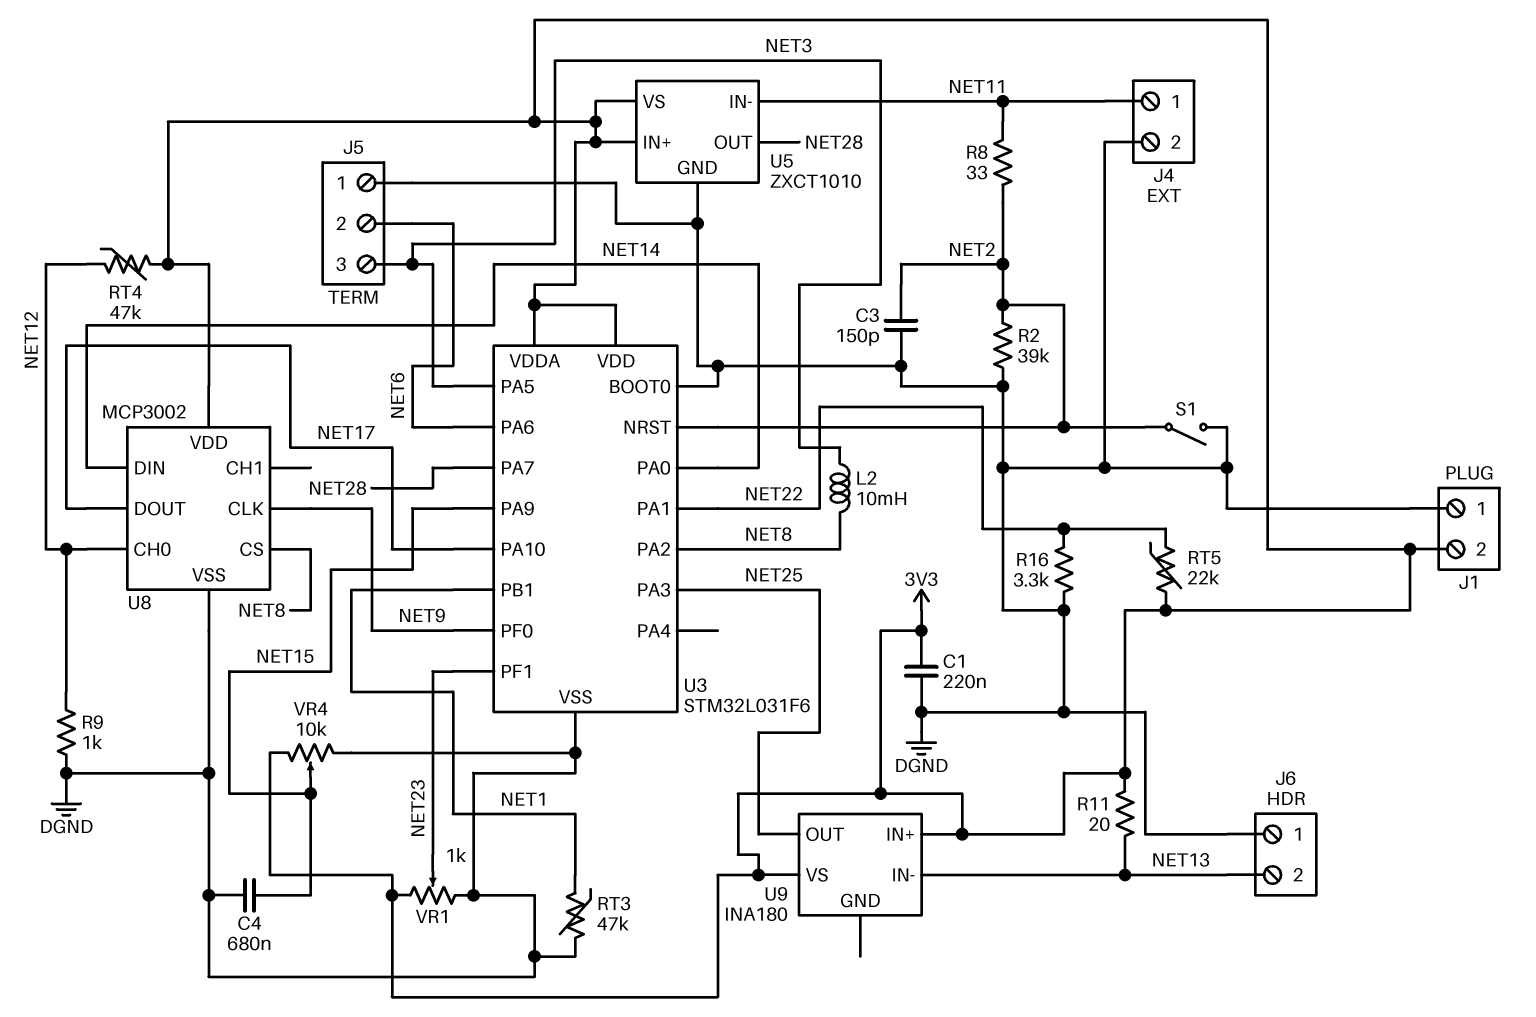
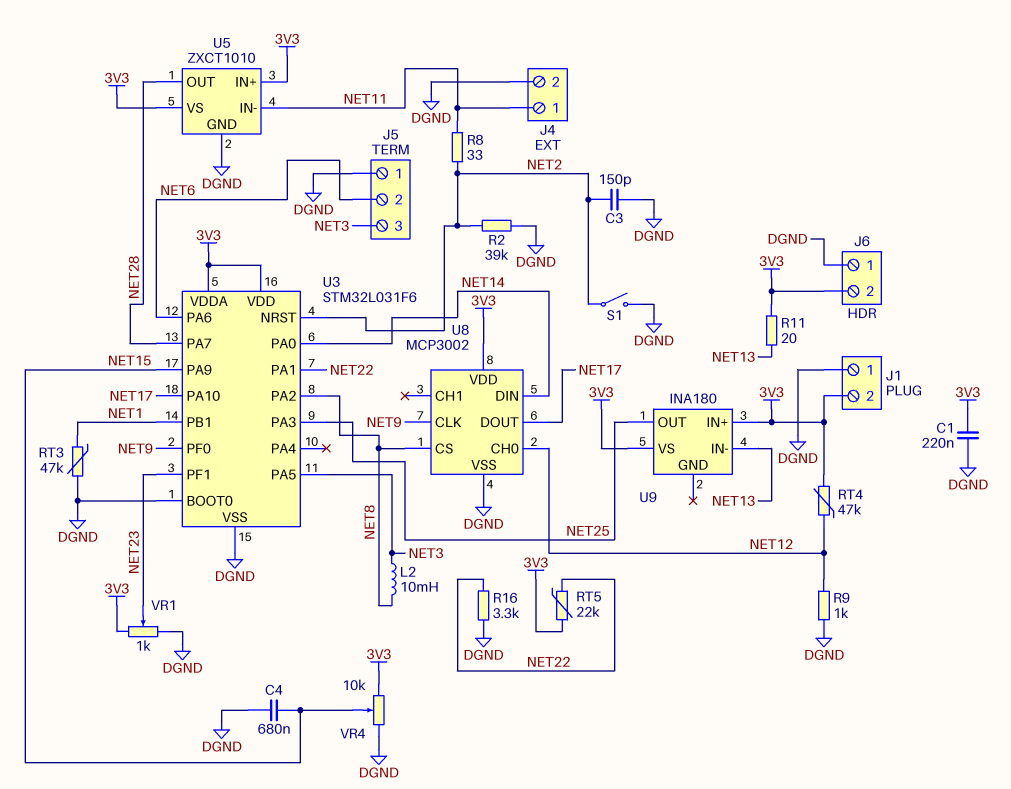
J6 pin 2: NET13 -> 3V3

